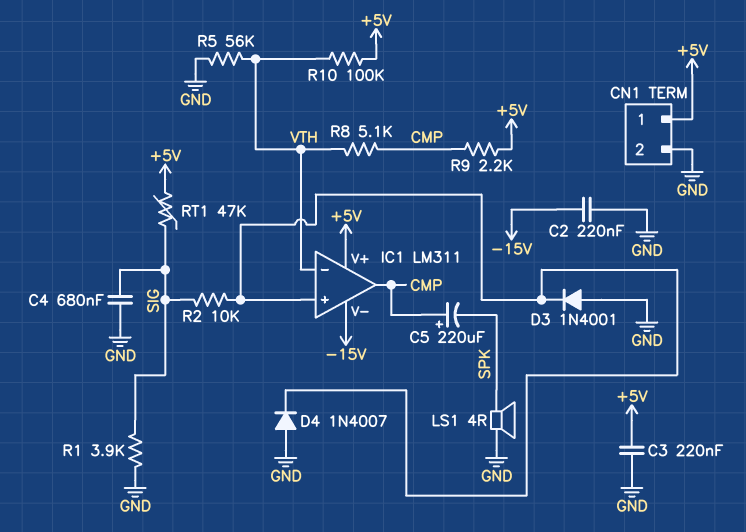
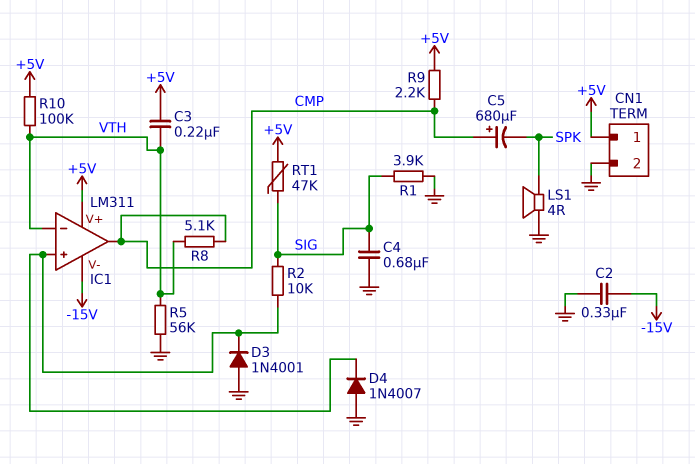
C2: 220nF (-15V, GND) -> 330nF (-15V, GND)
C3: 220nF (+5V, GND) -> 220nF (+5V, VTH)
C5: 220uF (plus CMP, minus SPK) -> 680uF (plus CMP, minus SPK)

